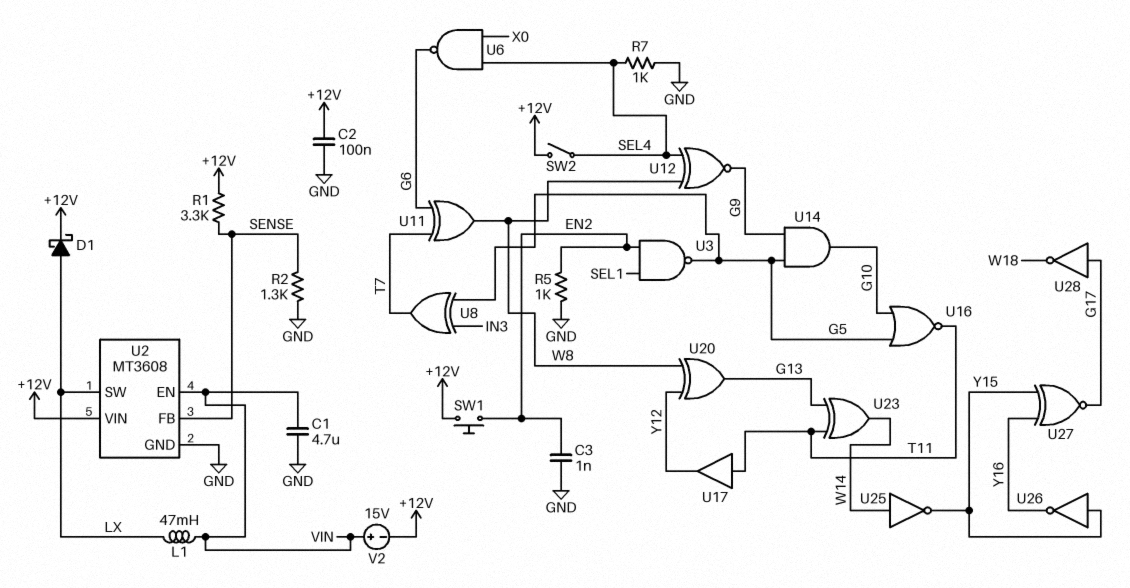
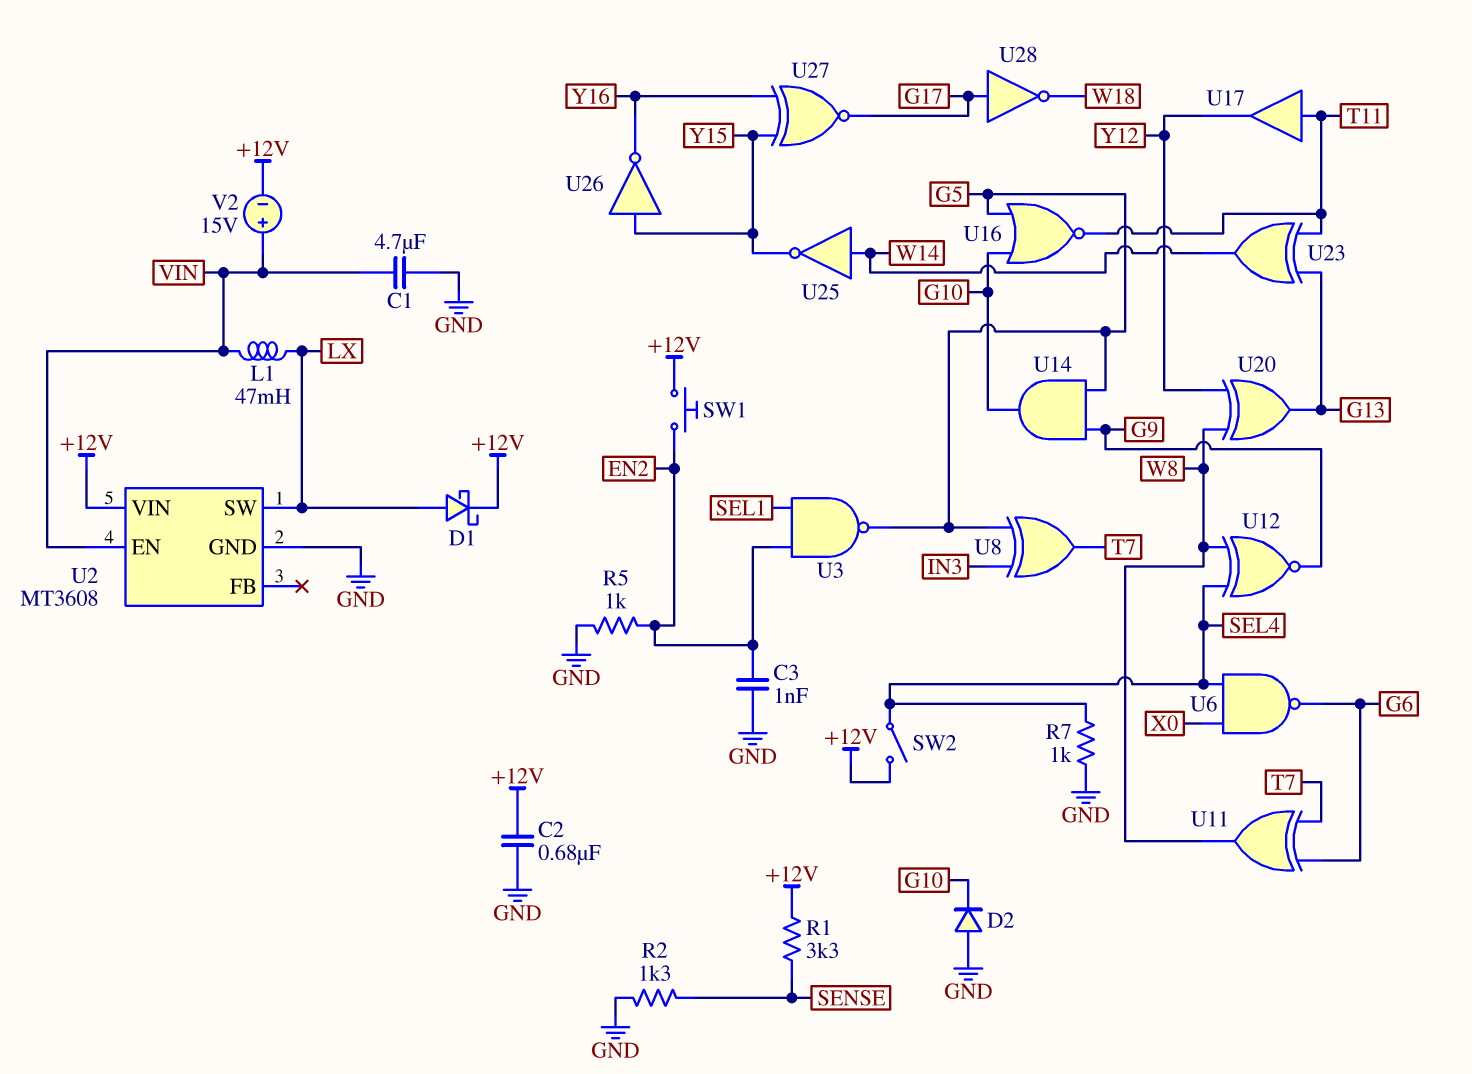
C2: 100nF (+12V, GND) -> 680nF (+12V, GND)
D2: none -> diode (A GND, K G10)
U2 pin FB: SENSE -> none

